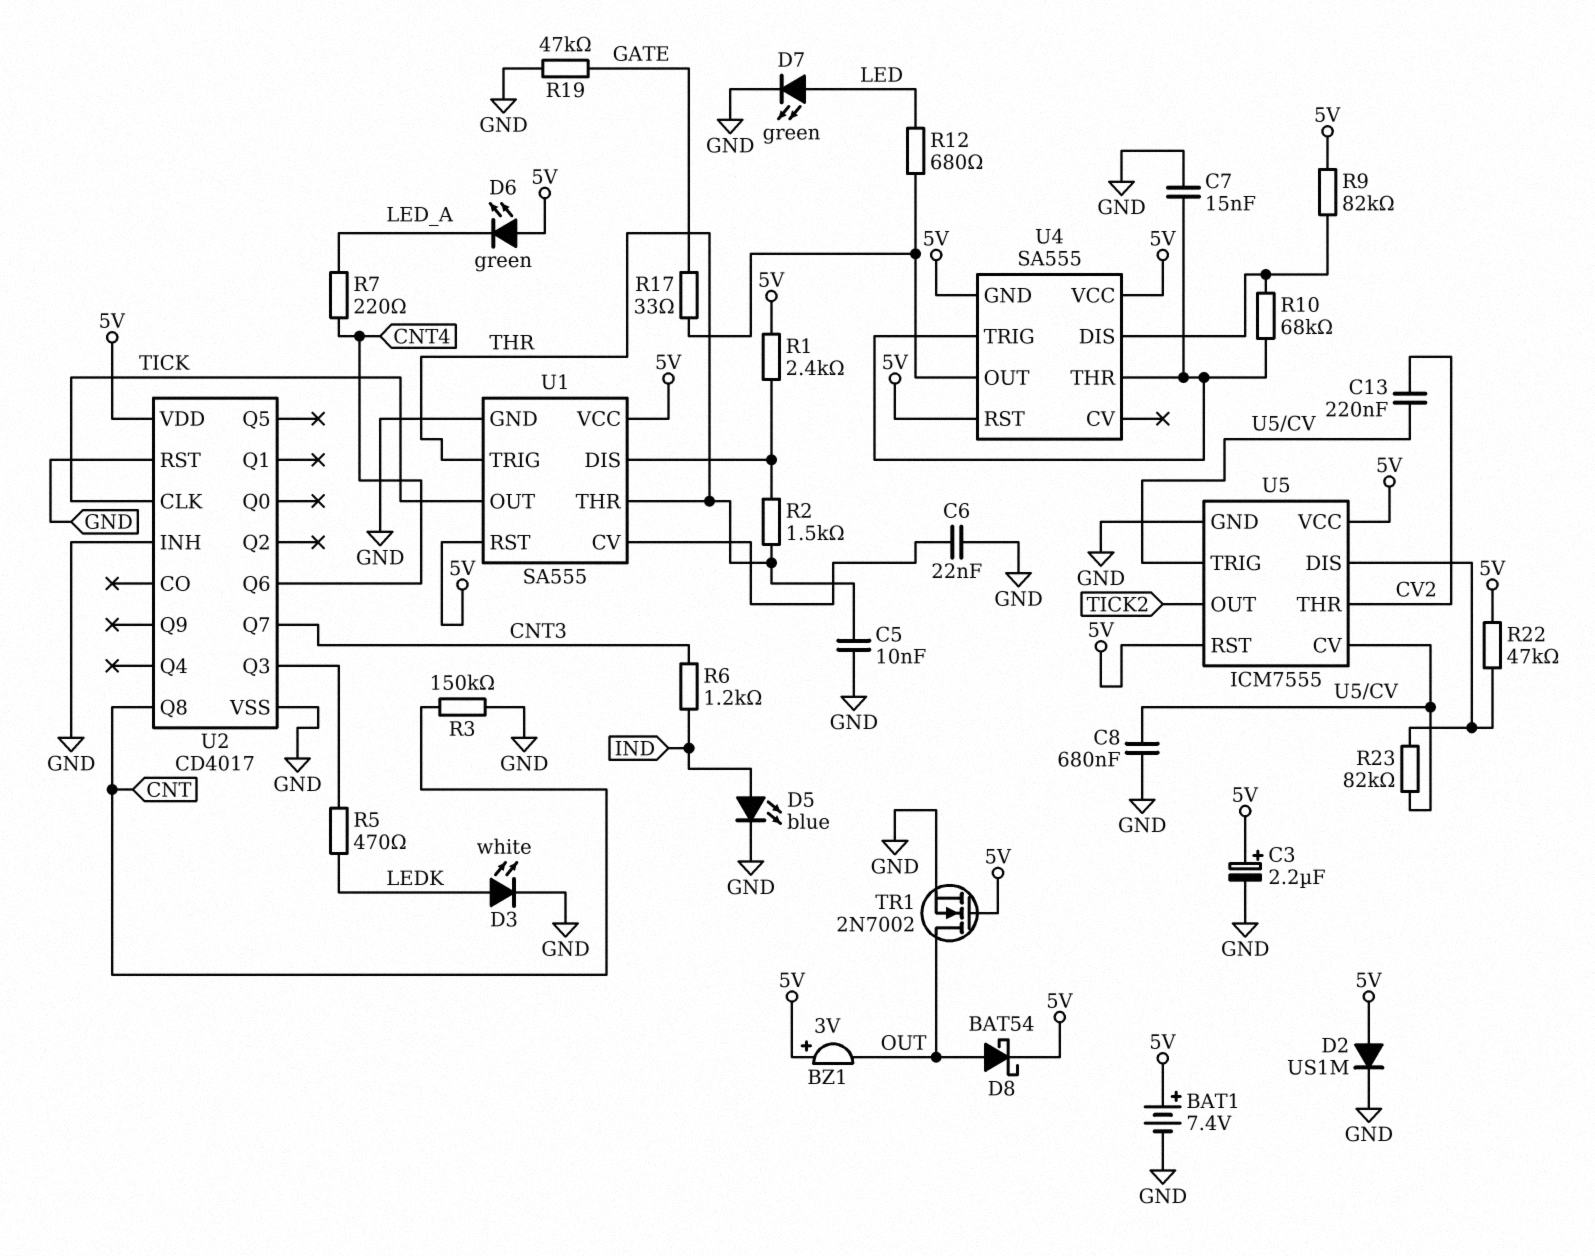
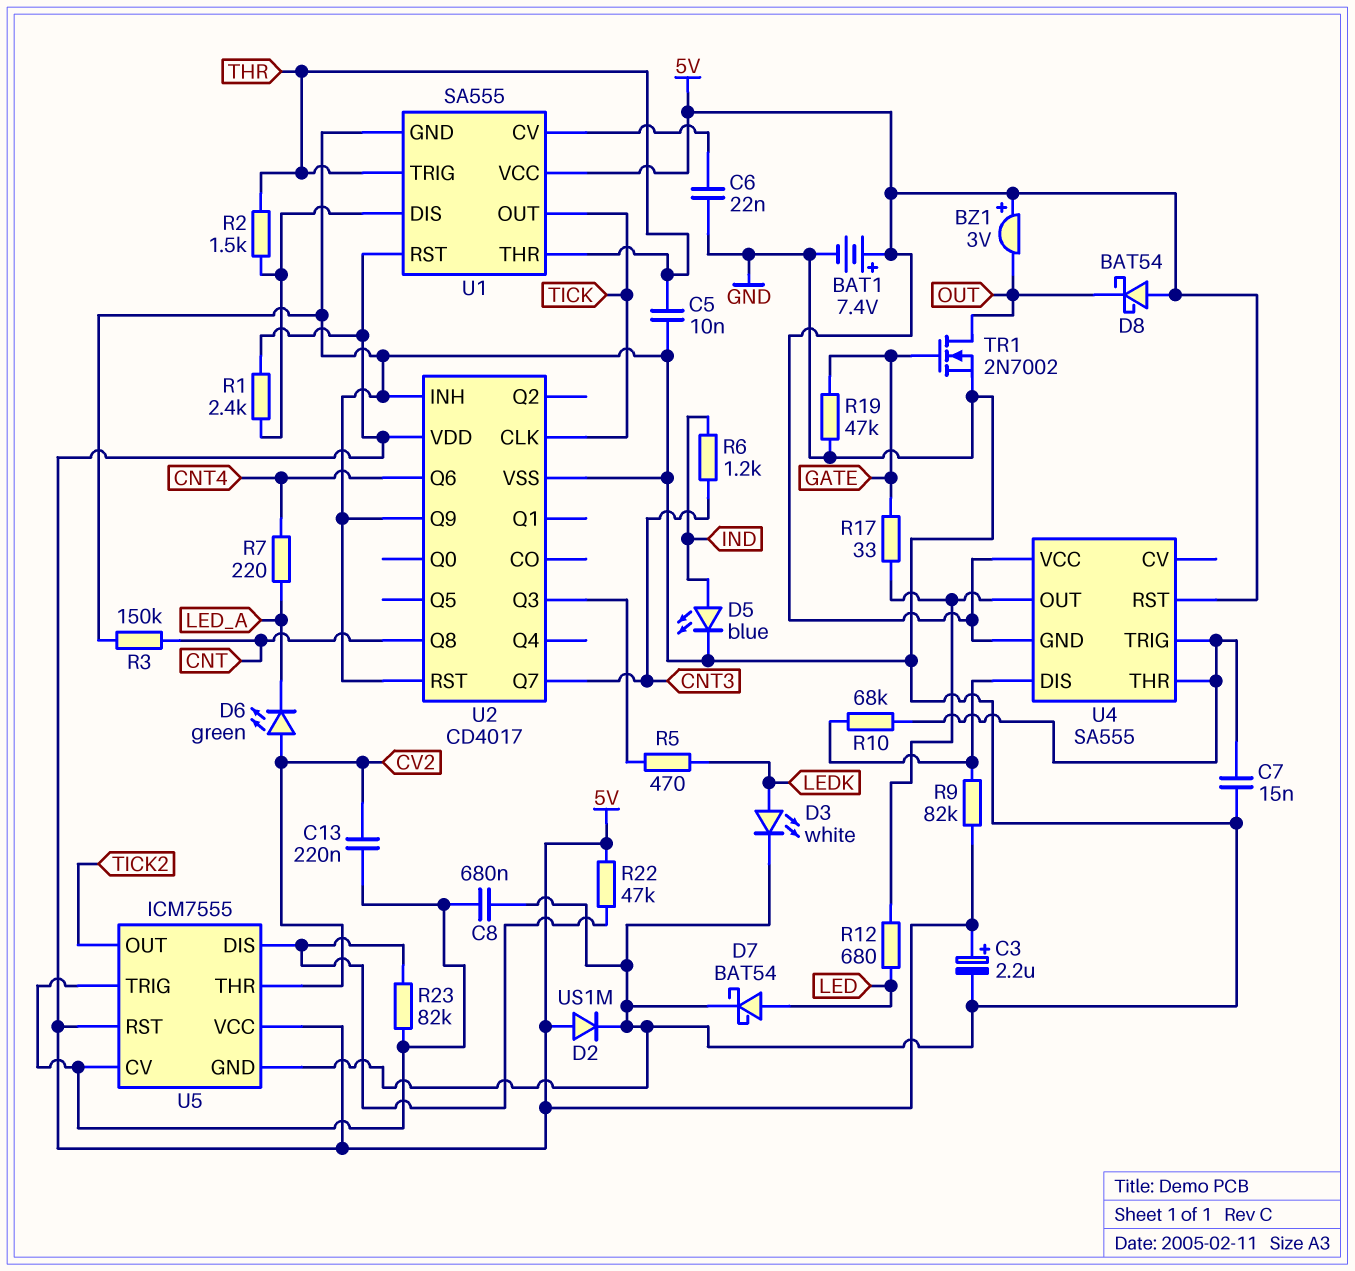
D6: LED green (A 5V, K LED_A) -> LED green (A CV2, K LED_A)
D7: LED green (A LED, K GND) -> schottky BAT54 (A LED, K GND)
D8: schottky BAT54 (A OUT, K 5V) -> schottky BAT54 (A 5V, K OUT)
TR1: NMOS 2N7002 (G 5V, D OUT, S GND) -> NMOS 2N7002 (G GATE, D OUT, S GND)
U2 pin Q9: none -> GND

